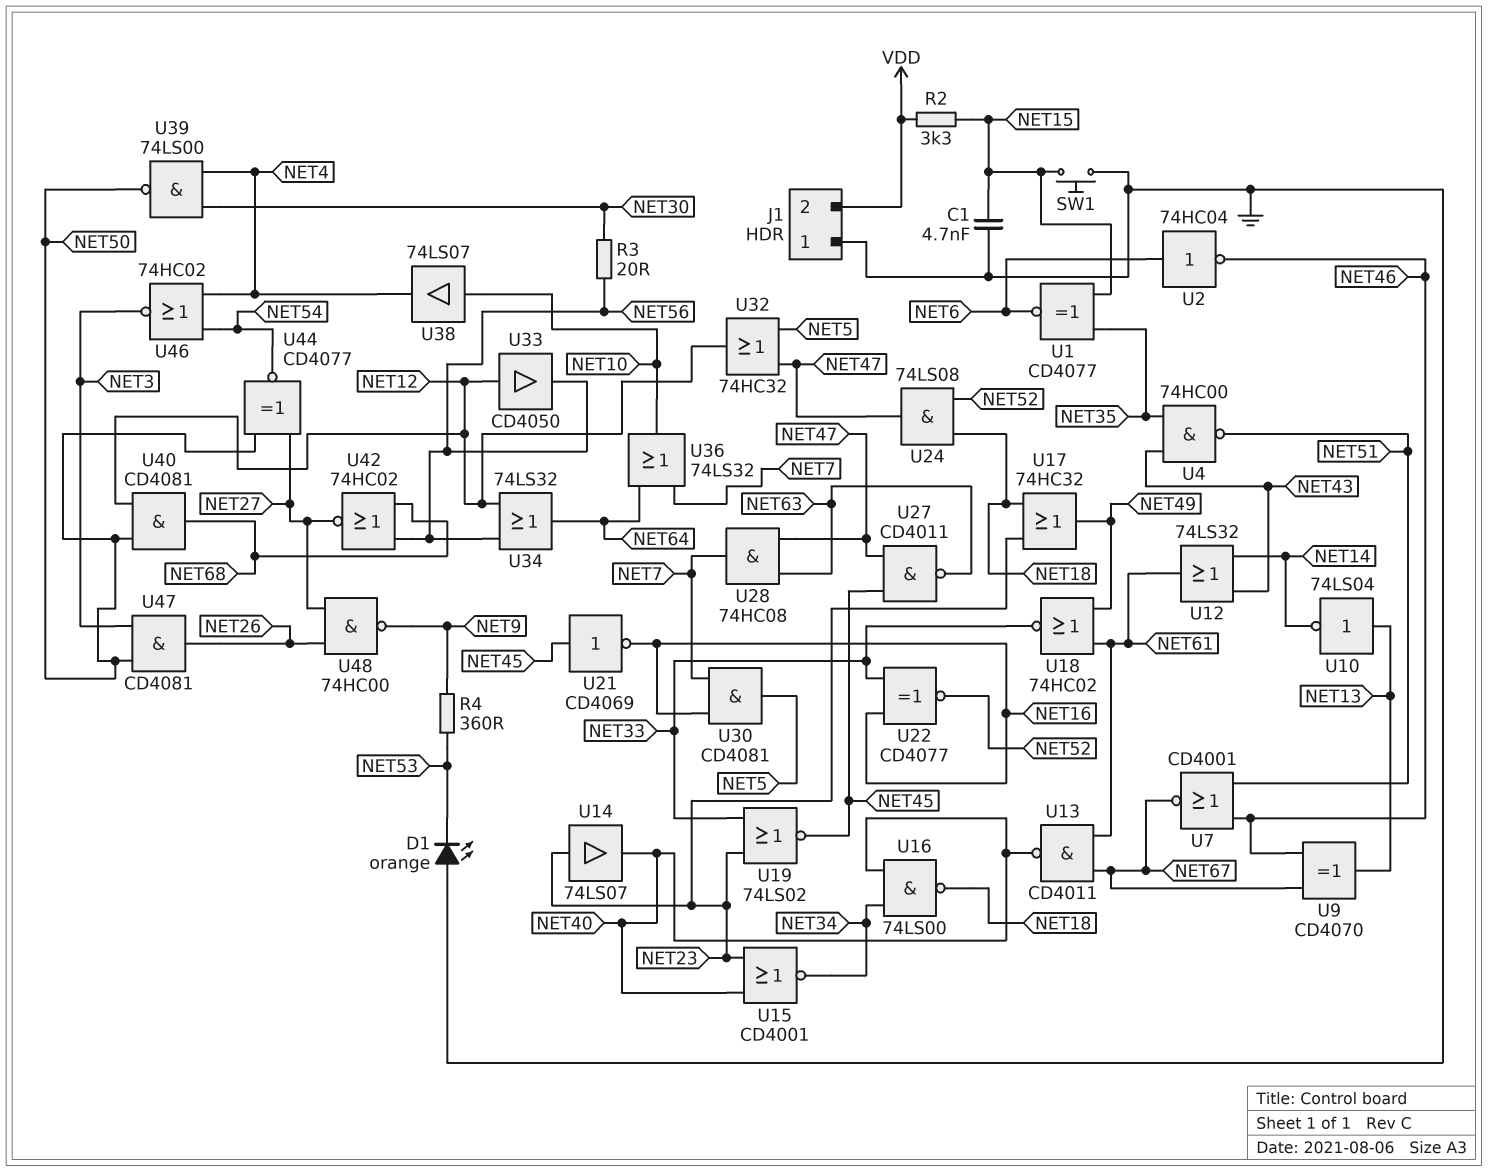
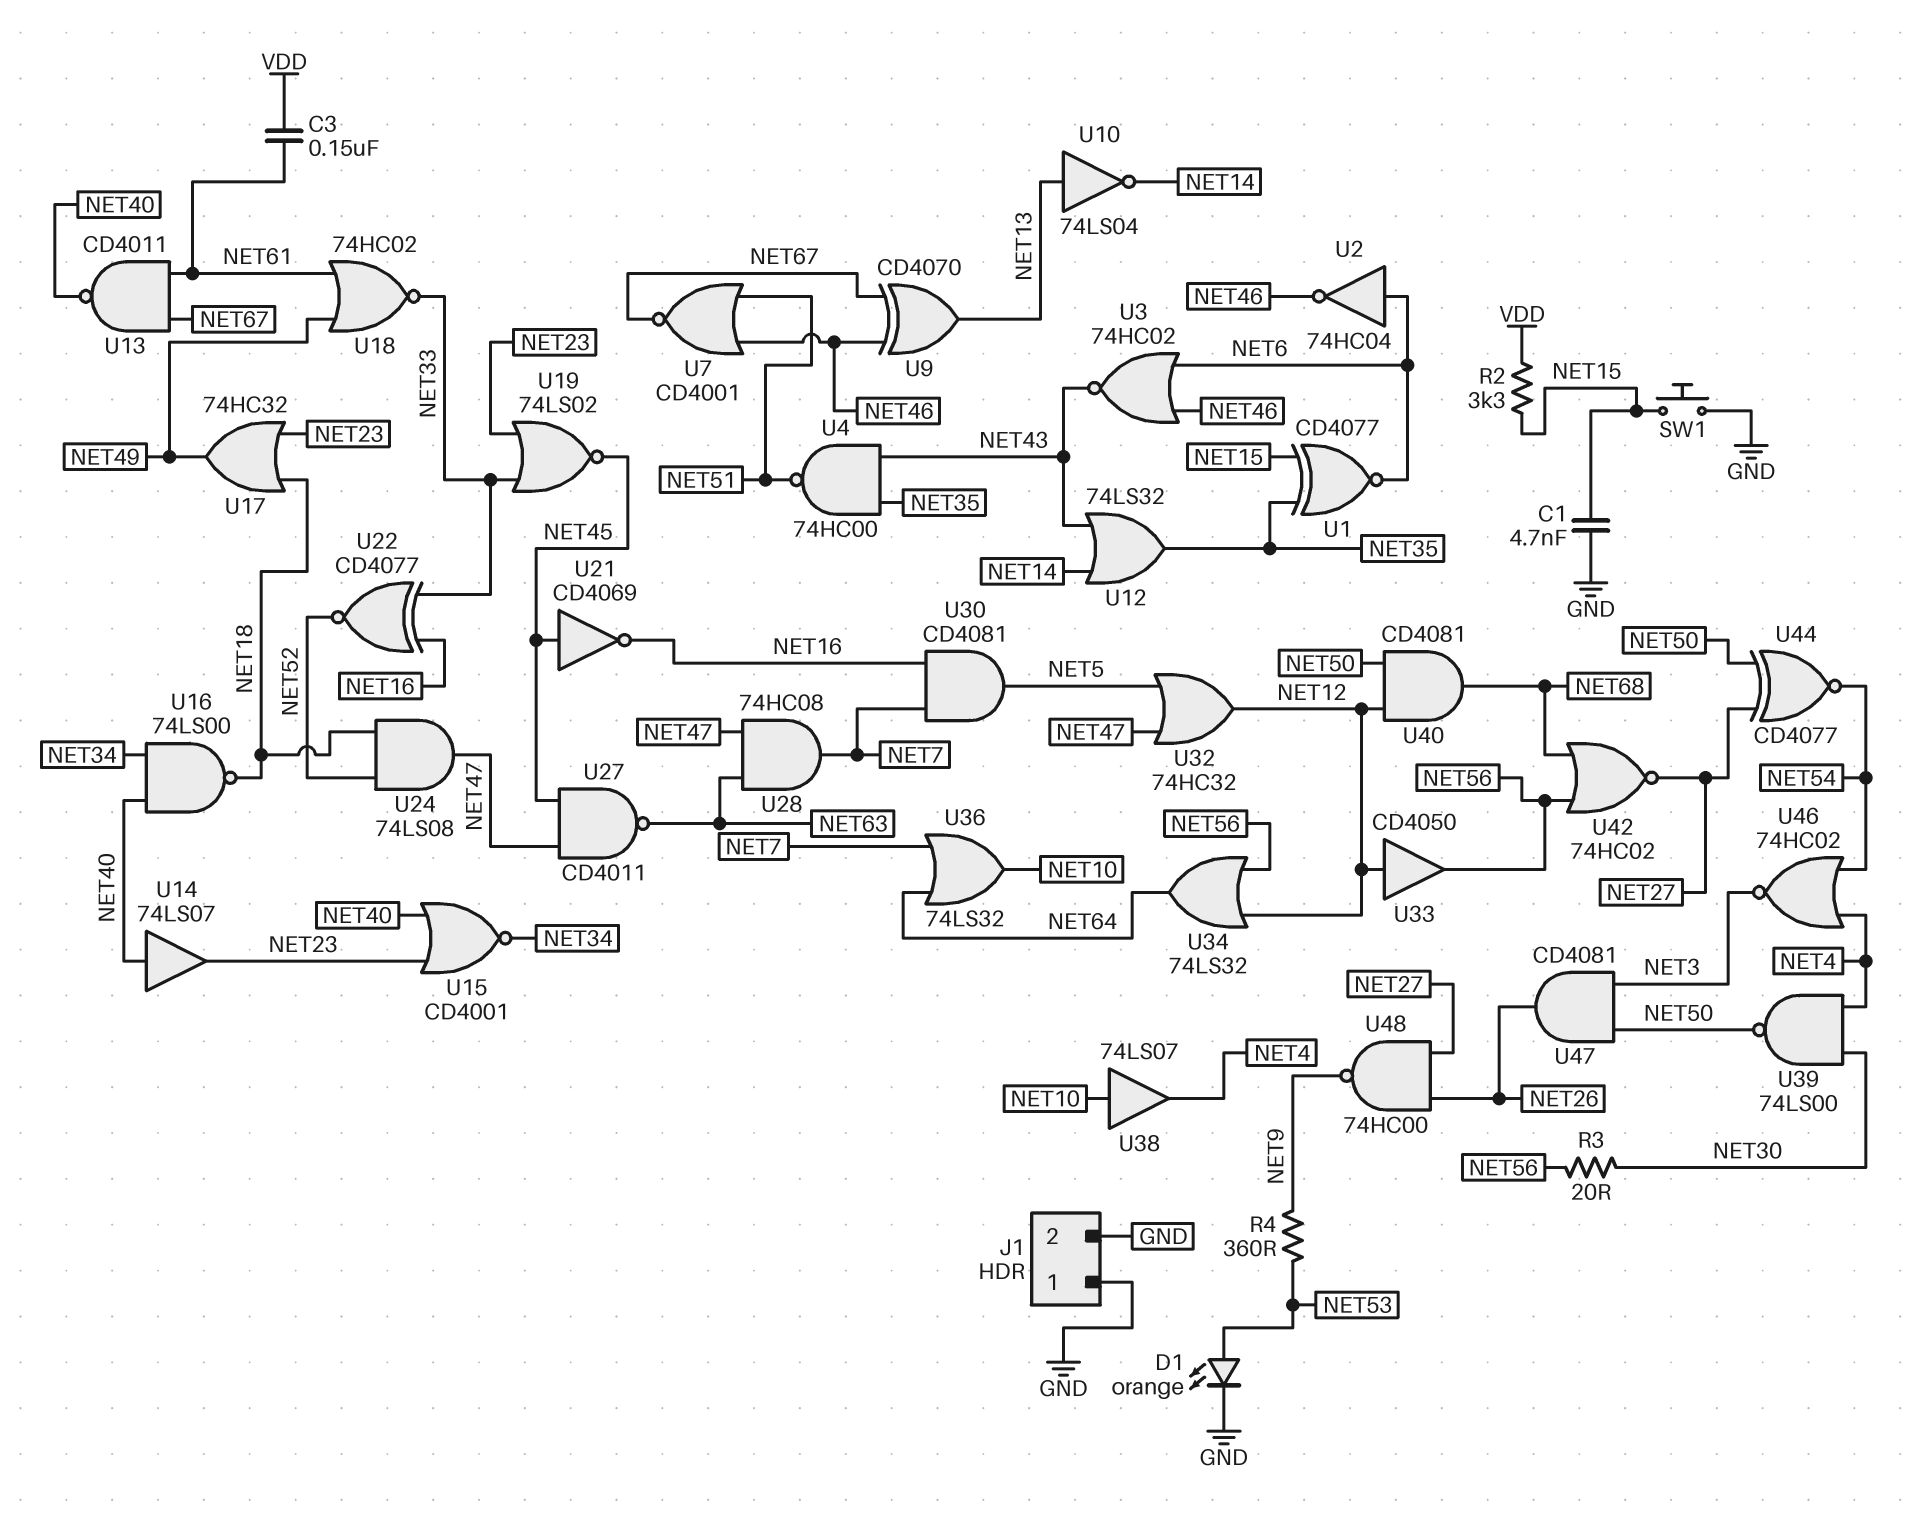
C3: none -> 150nF (NET61, VDD)
D1: LED orange (A GND, K NET53) -> LED orange (A NET53, K GND)
J1 pin 2: VDD -> GND
U3: none -> NOR 74HC02 (in NET6, in NET46, out NET43)
U12: OR 74LS32 (in NET14, in NET43, out NET61) -> OR 74LS32 (in NET14, in NET43, out NET35)
U14: buffer 74LS07 (in NET23, out NET40) -> buffer 74LS07 (in NET40, out NET23)

